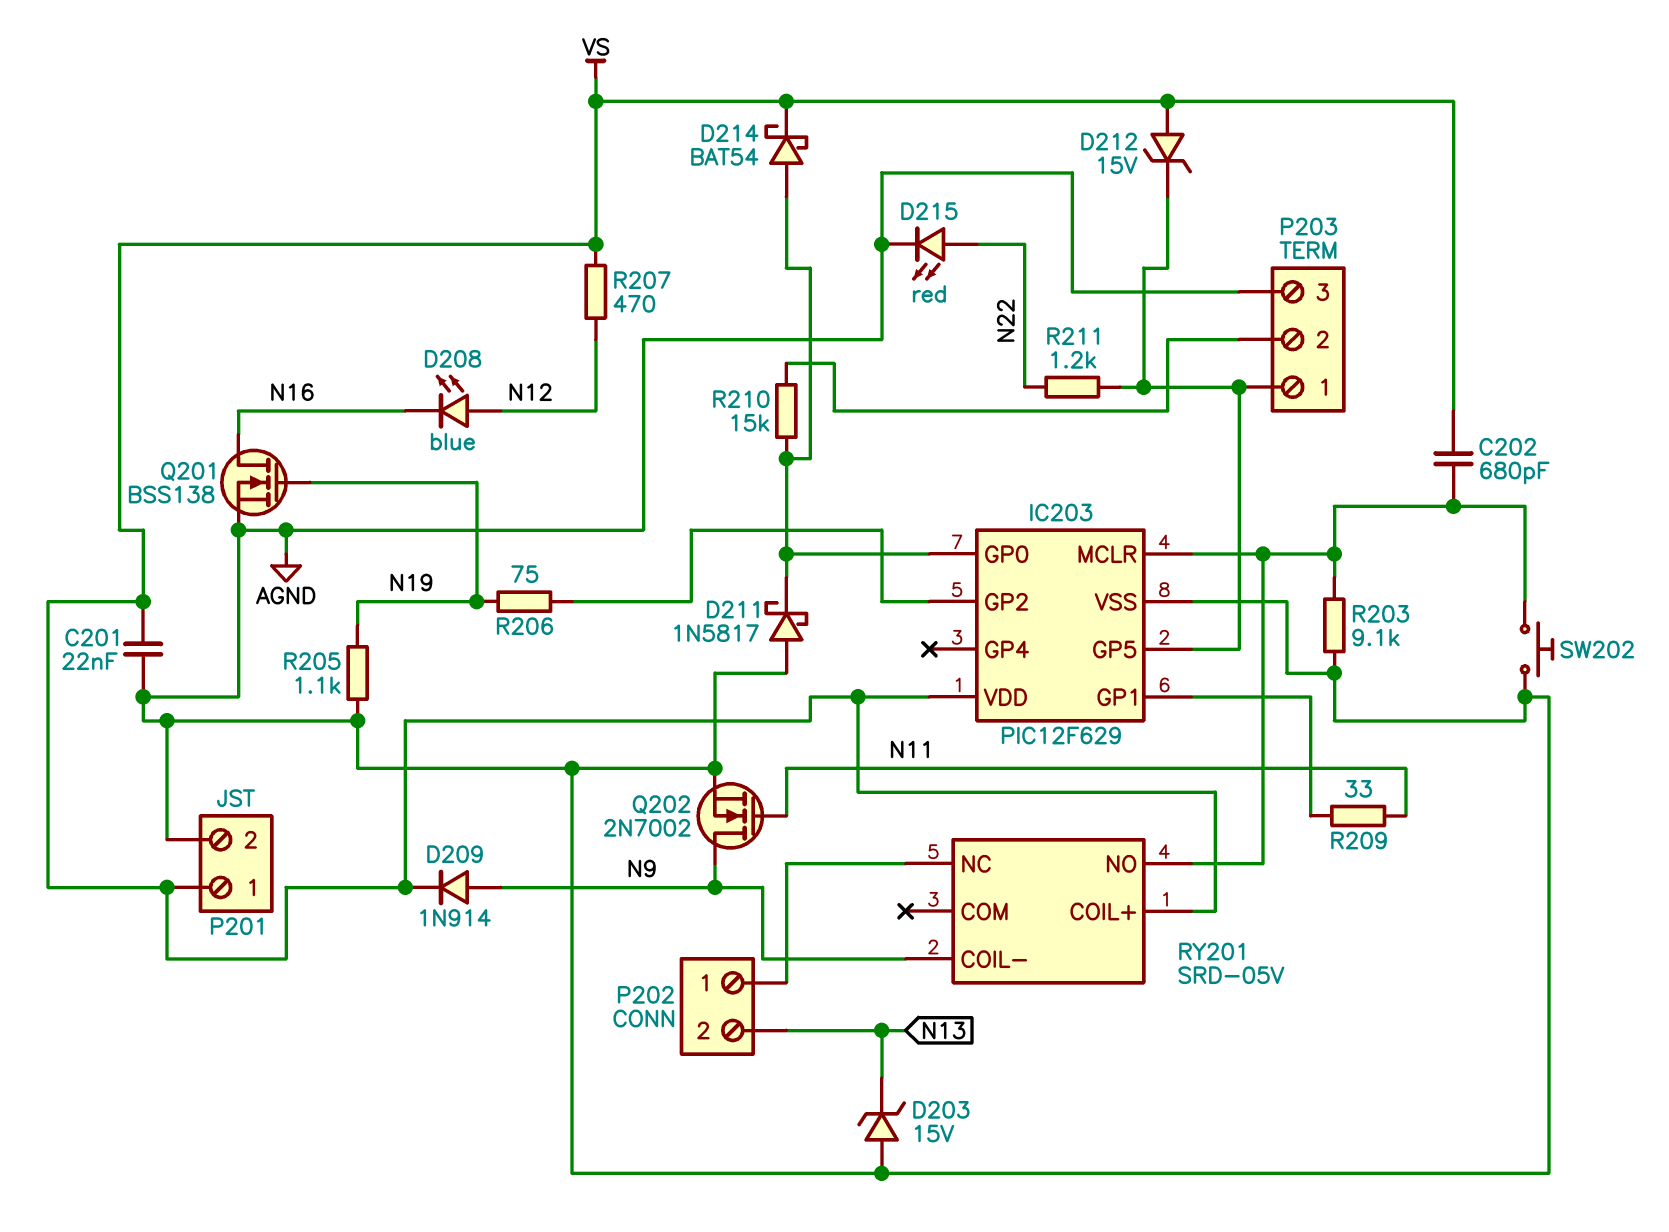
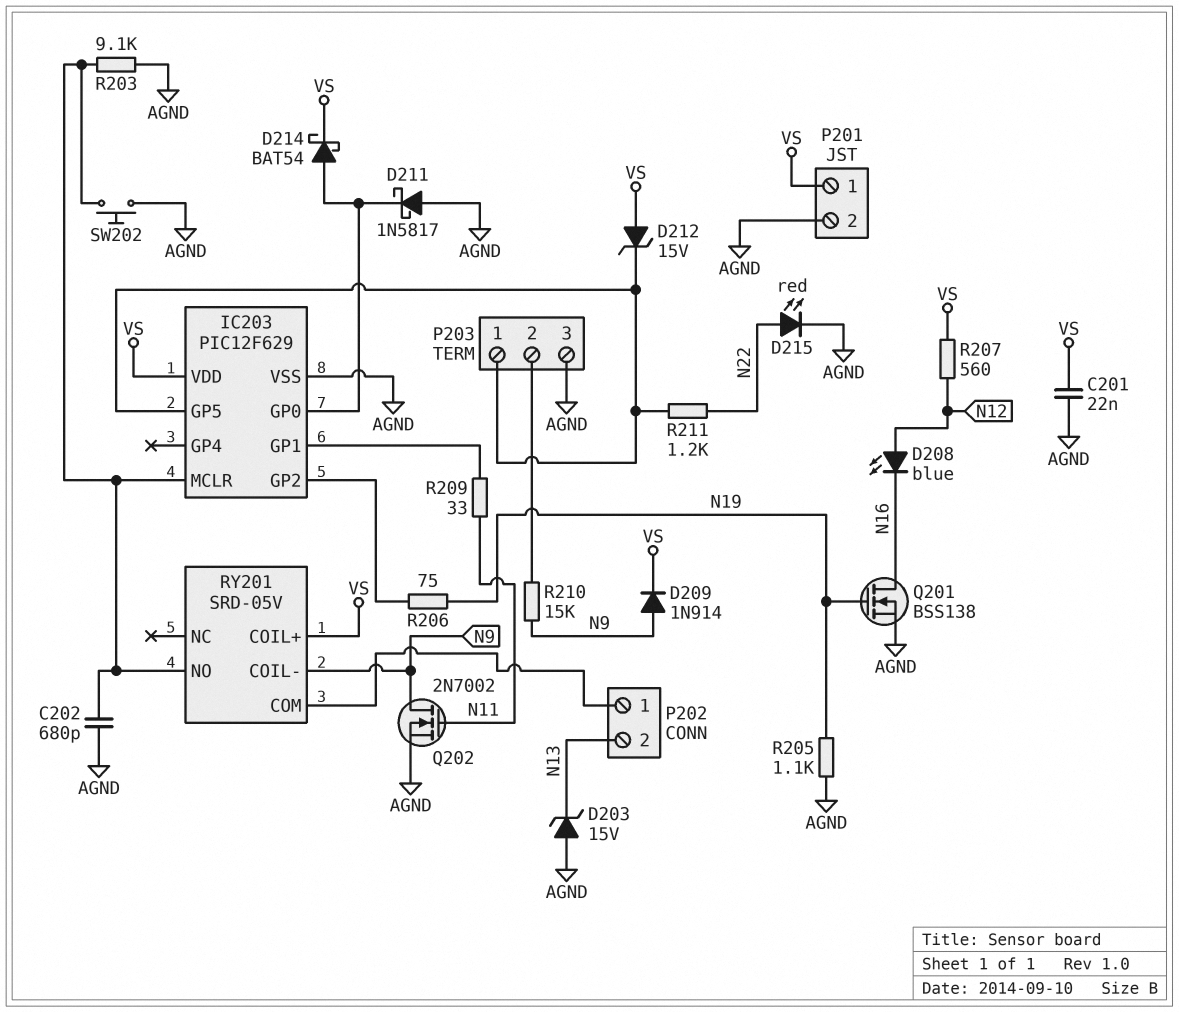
C202: 680pF (IC203/MCLR, VS) -> 680pF (AGND, IC203/MCLR)
R207: 470 (N12, VS) -> 560 (N12, VS)
R210: 15k (IC203/GP0, P203/2) -> 15k (N9, P203/2)
RY201 pin COM: none -> P202/1
RY201 pin NC: P202/1 -> none

